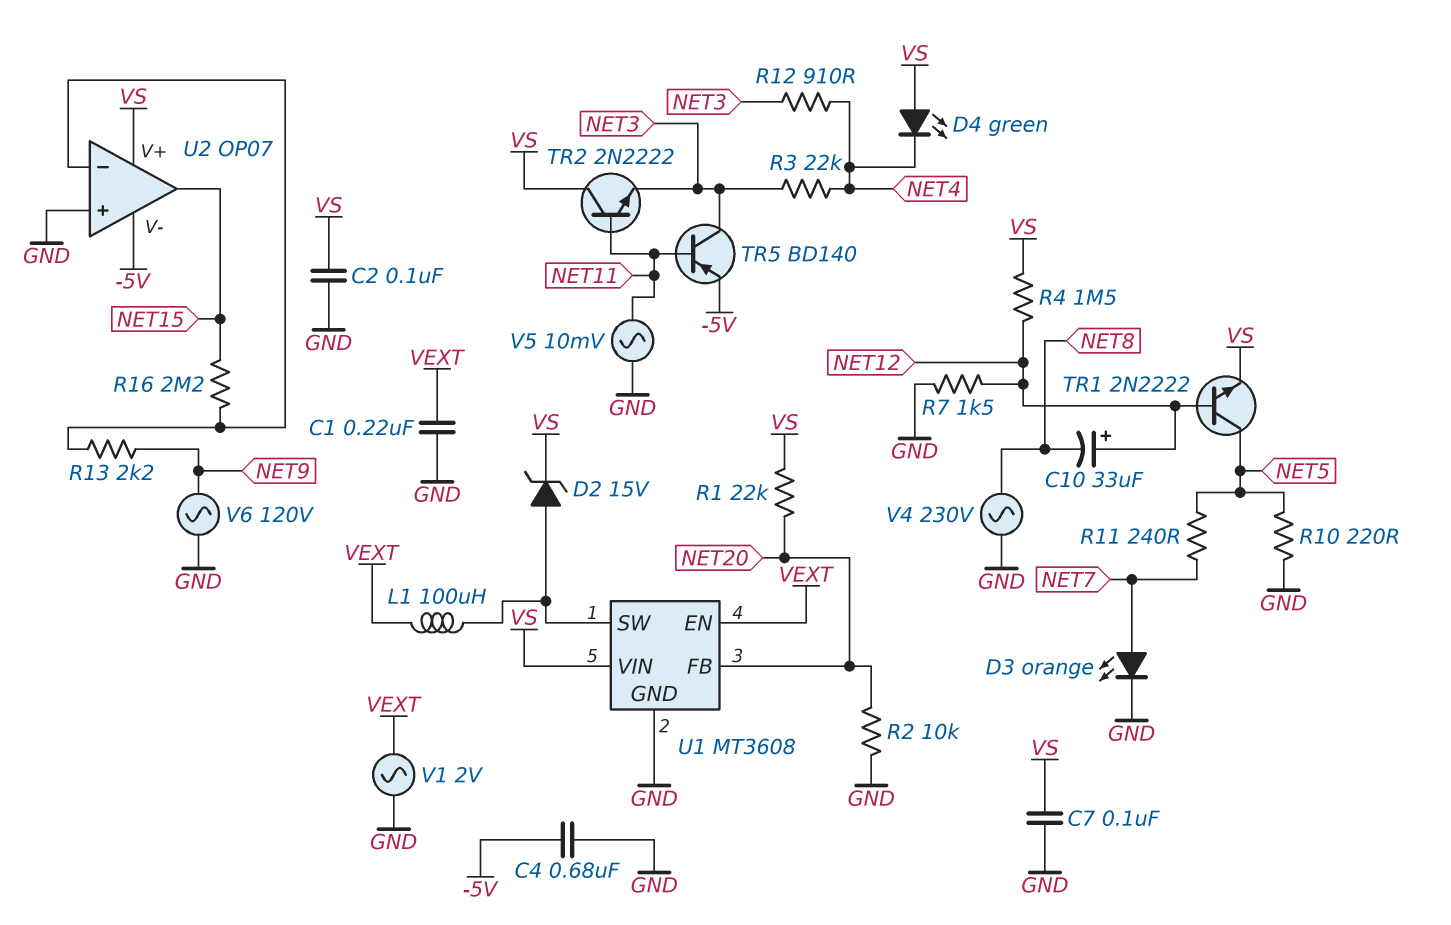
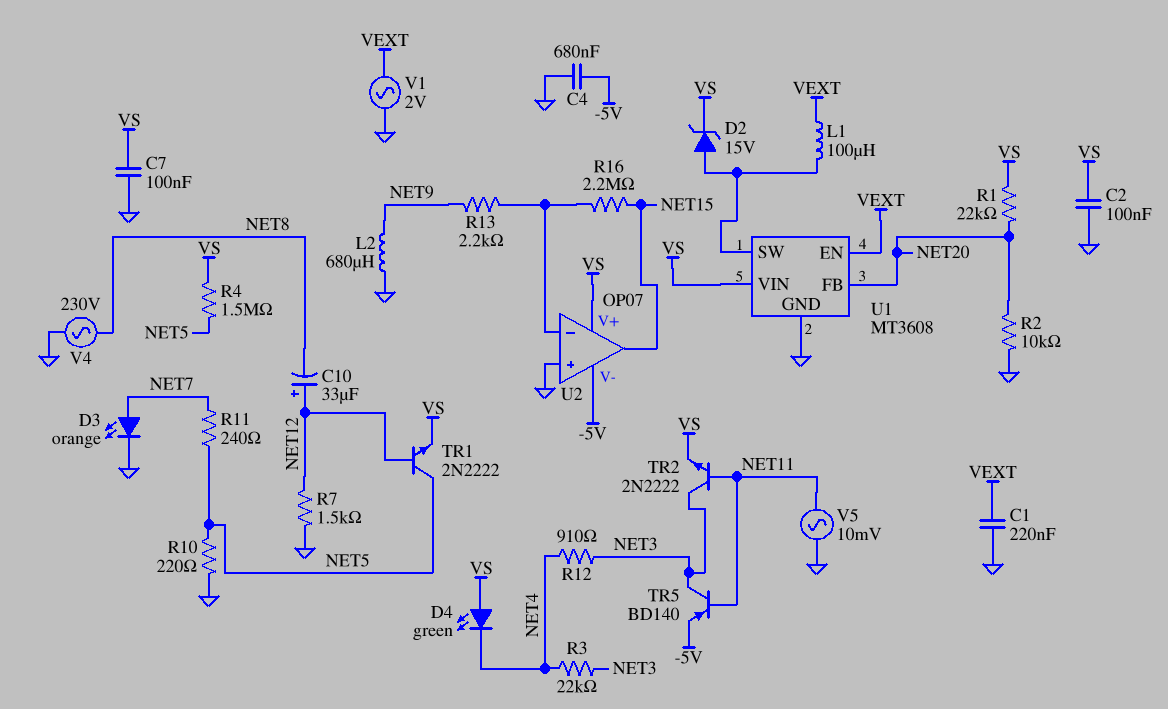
L2: none -> 680uH (GND, NET9)
R4: 1.5M (NET12, VS) -> 1.5M (NET5, VS)
TR2: NPN 2N2222 (B NET11, C VS, E NET3) -> NPN 2N2222 (B NET11, C NET3, E VS)
V6: AC 120V (GND, NET9) -> none

